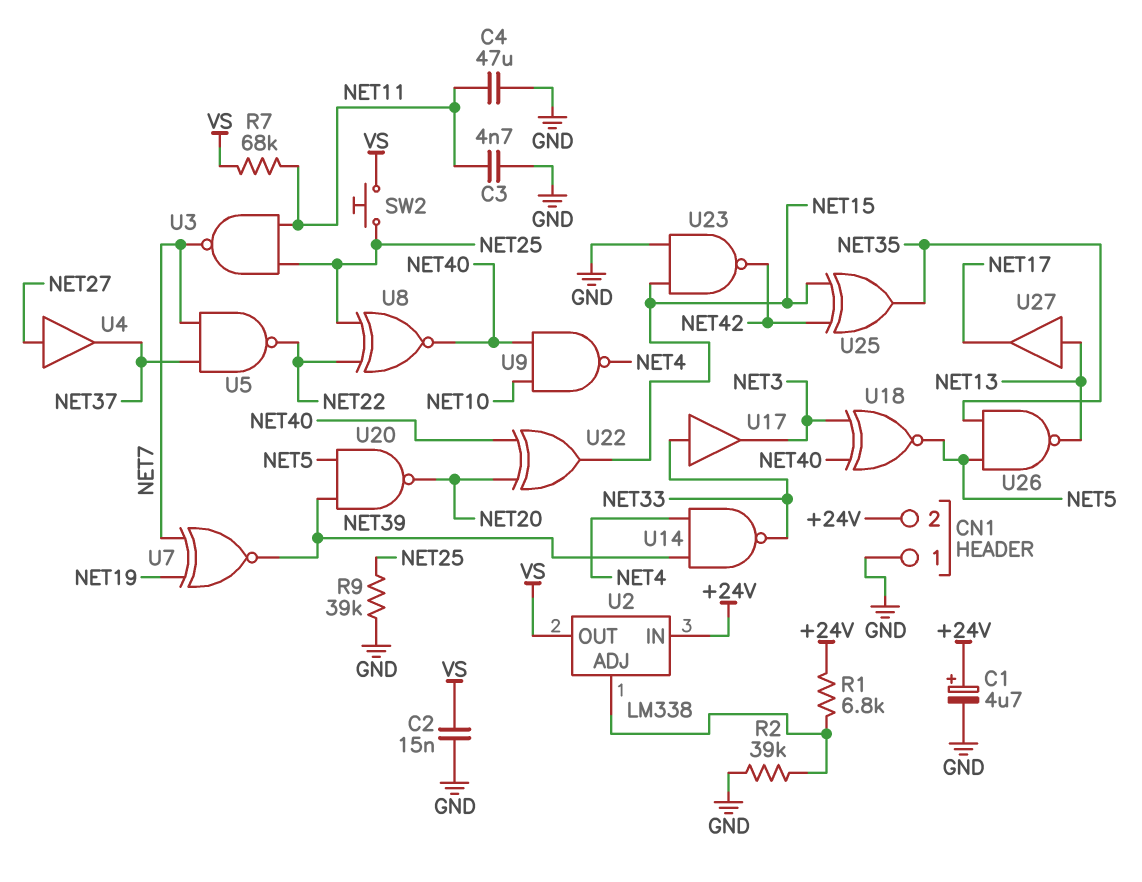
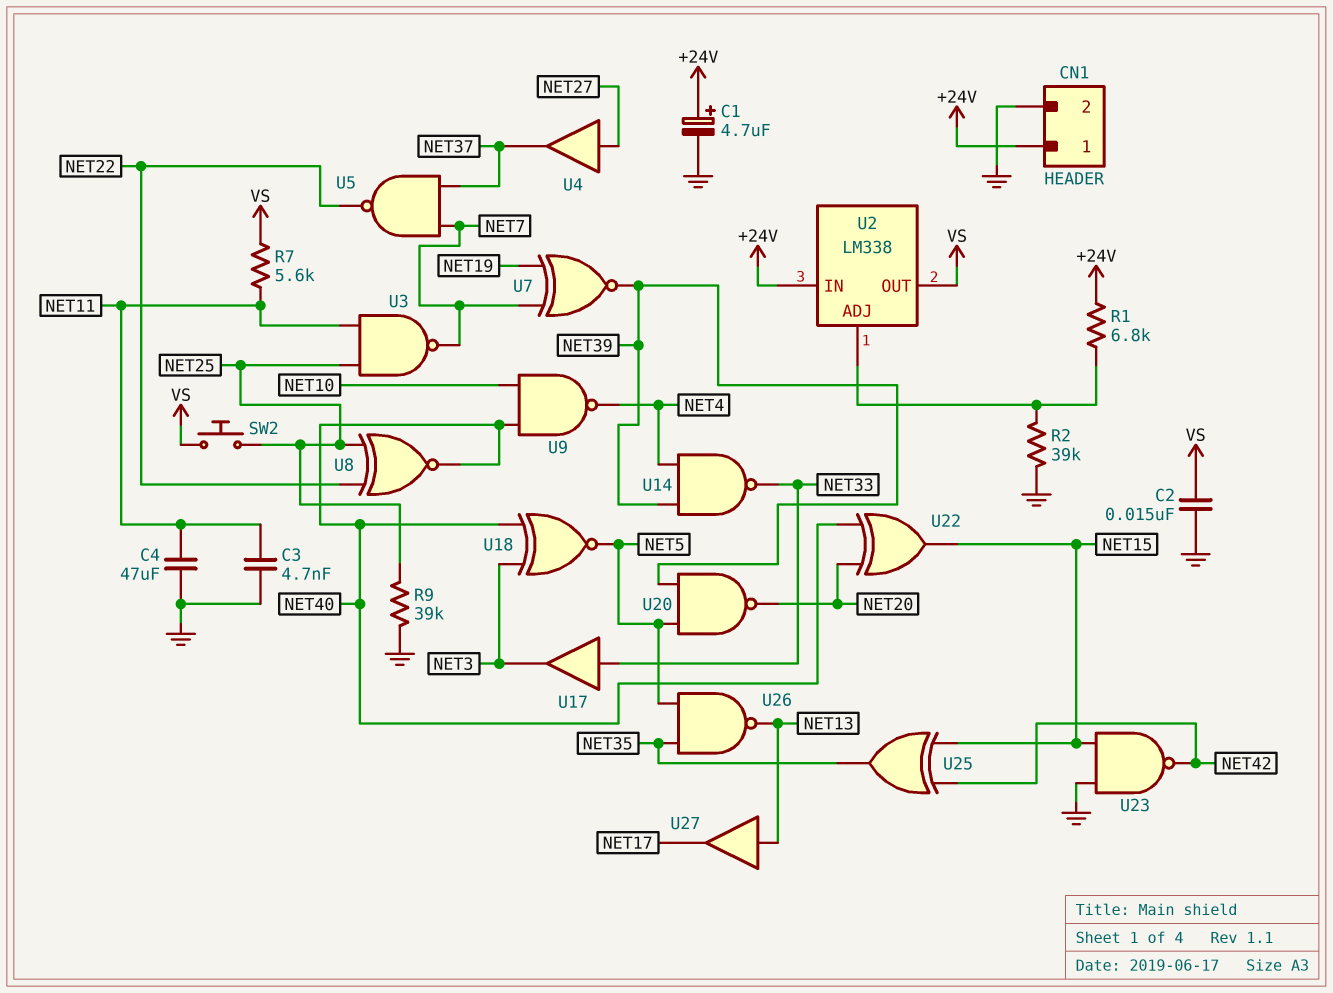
CN1 pin 1: GND -> +24V
CN1 pin 2: +24V -> GND
R7: 68k (NET11, VS) -> 5.6k (NET11, VS)

